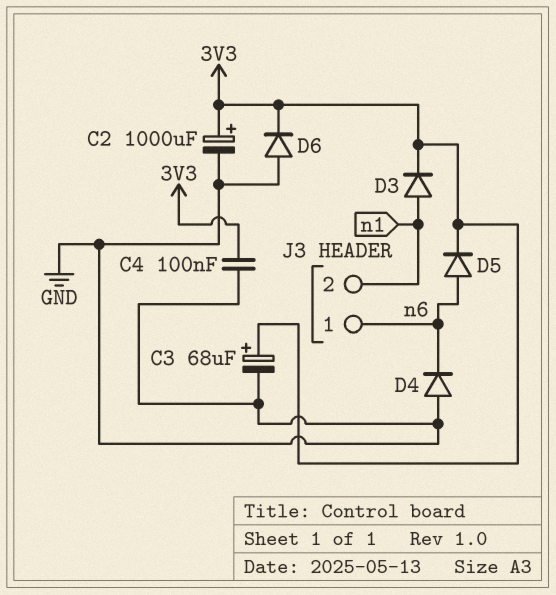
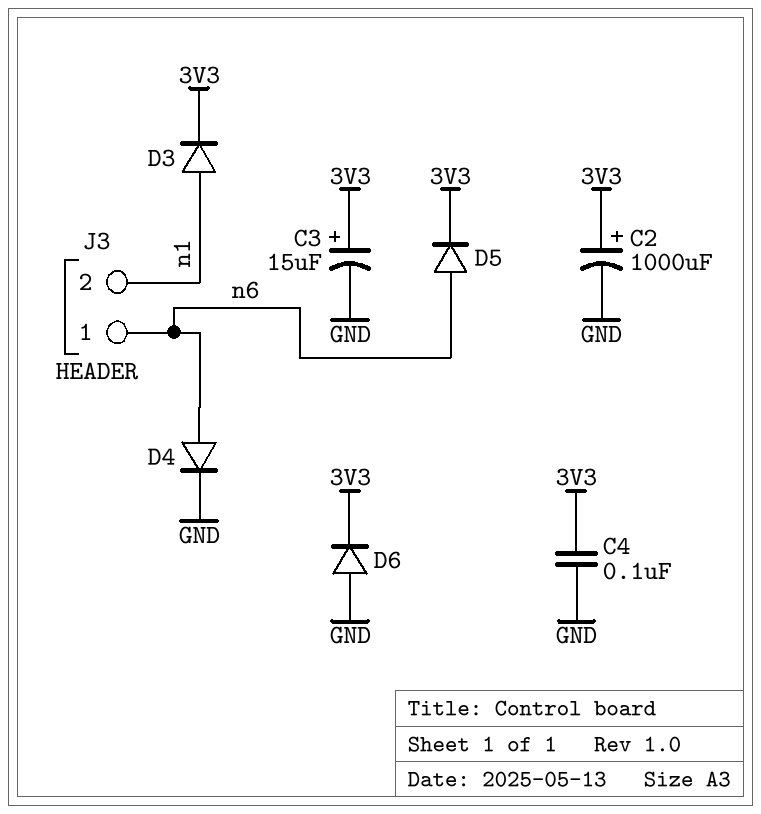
C3: 68uF (plus 3V3, minus GND) -> 15uF (plus 3V3, minus GND)
D4: diode (A GND, K n6) -> diode (A n6, K GND)

